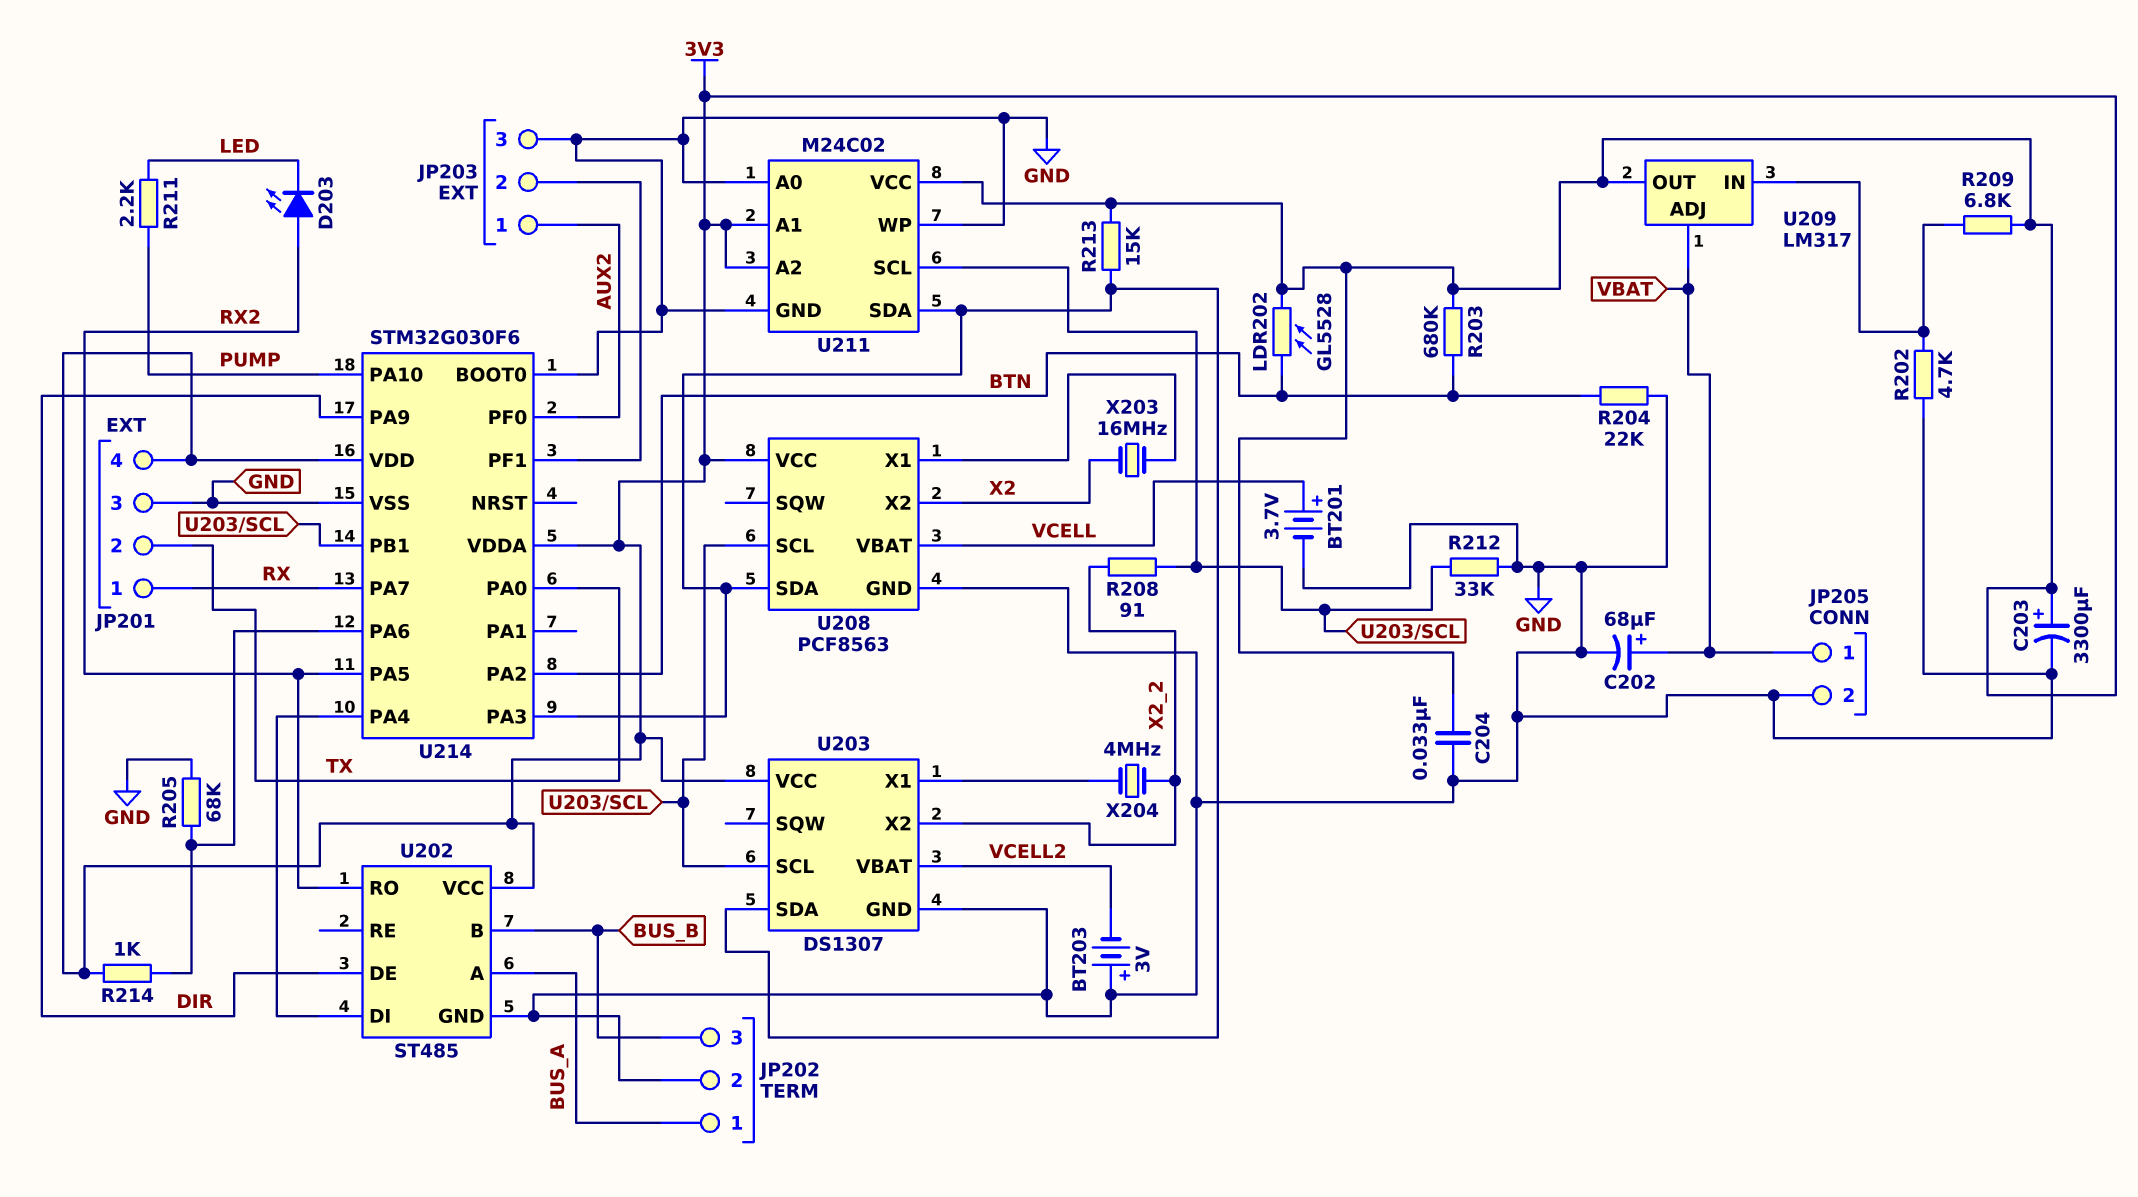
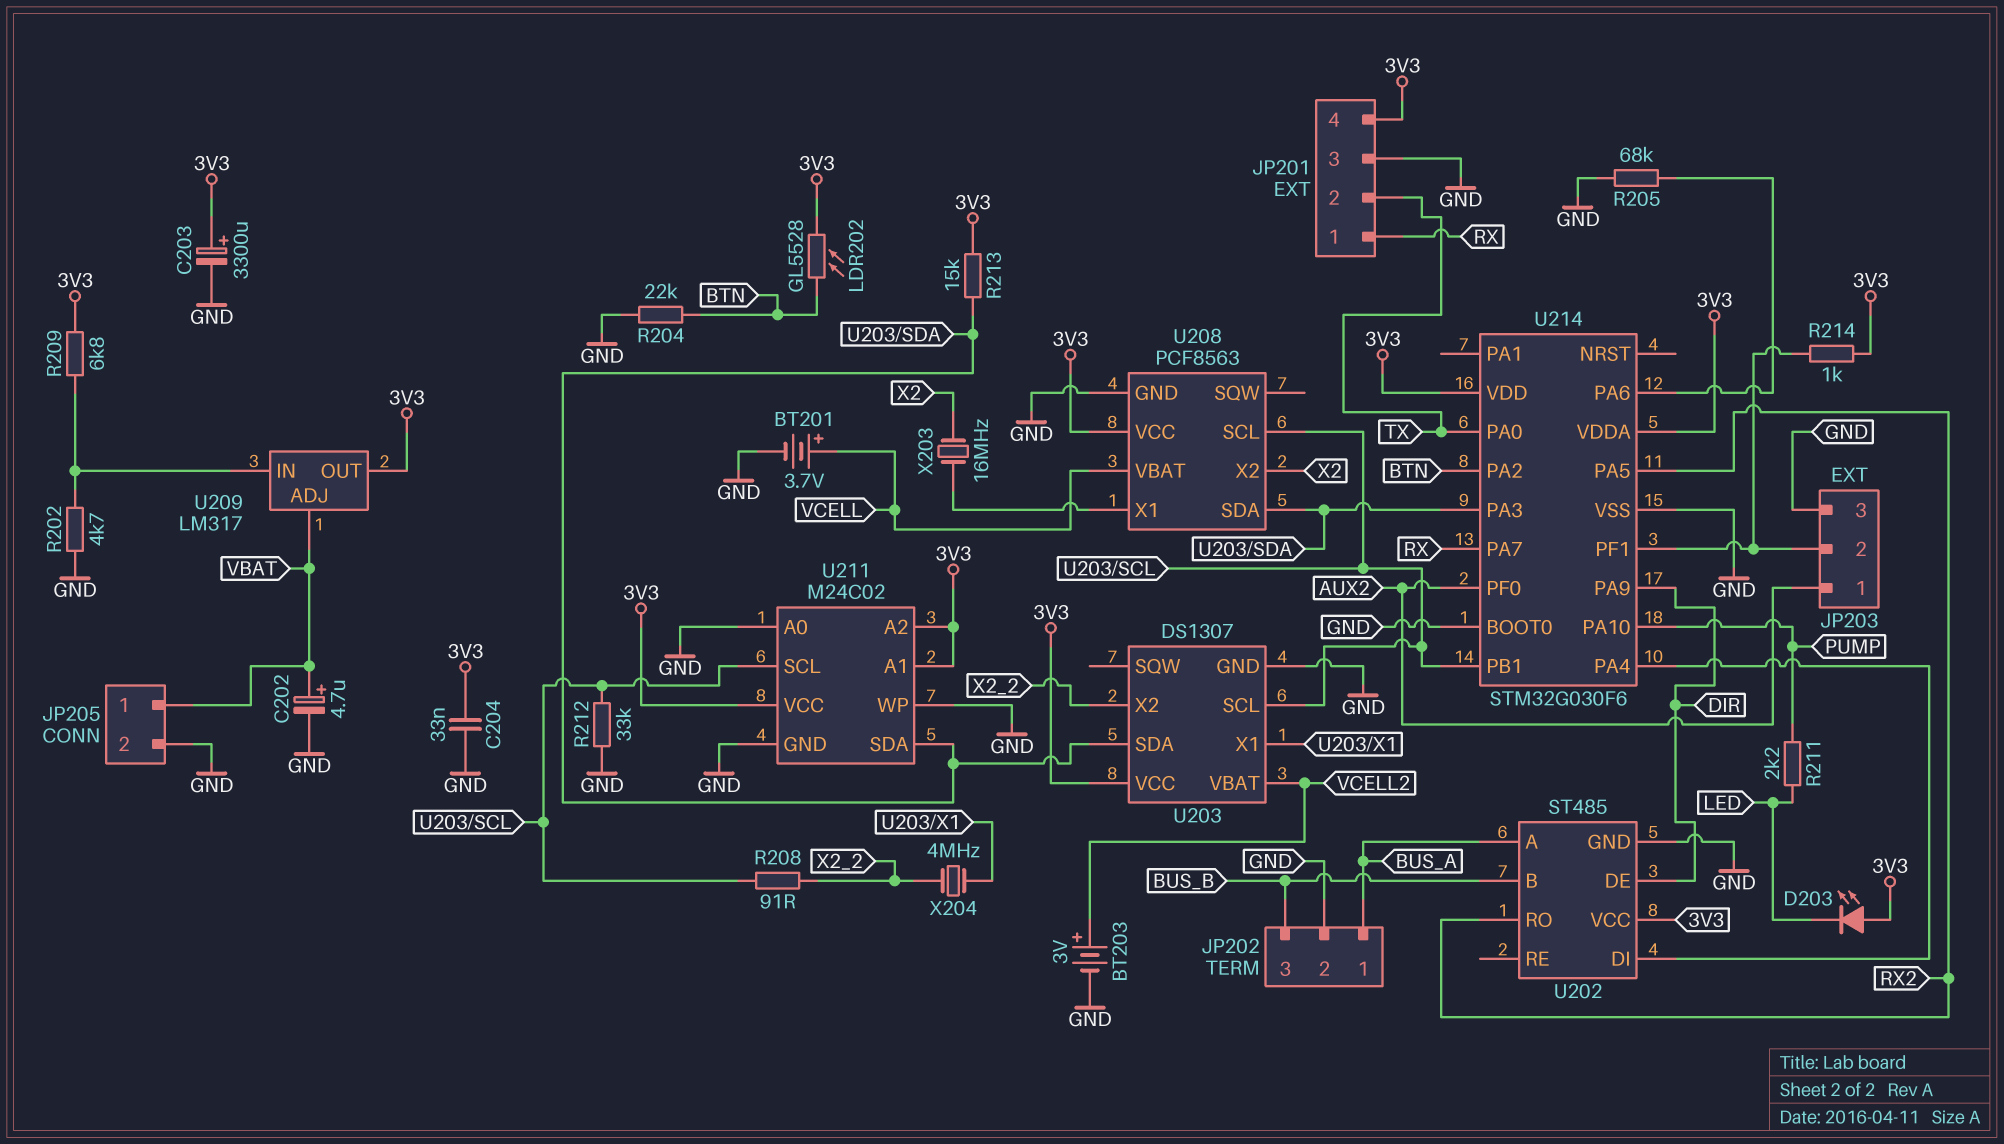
BT203: 3V (plus GND, minus VCELL2) -> 3V (plus VCELL2, minus GND)
C202: 68uF (plus VBAT, minus GND) -> 4.7uF (plus VBAT, minus GND)
D203: LED (A RX2, K LED) -> LED (A 3V3, K LED)
R203: 680k (3V3, BTN) -> none
R214: 1k (3V3, U214/PA6) -> 1k (3V3, JP203/2)

